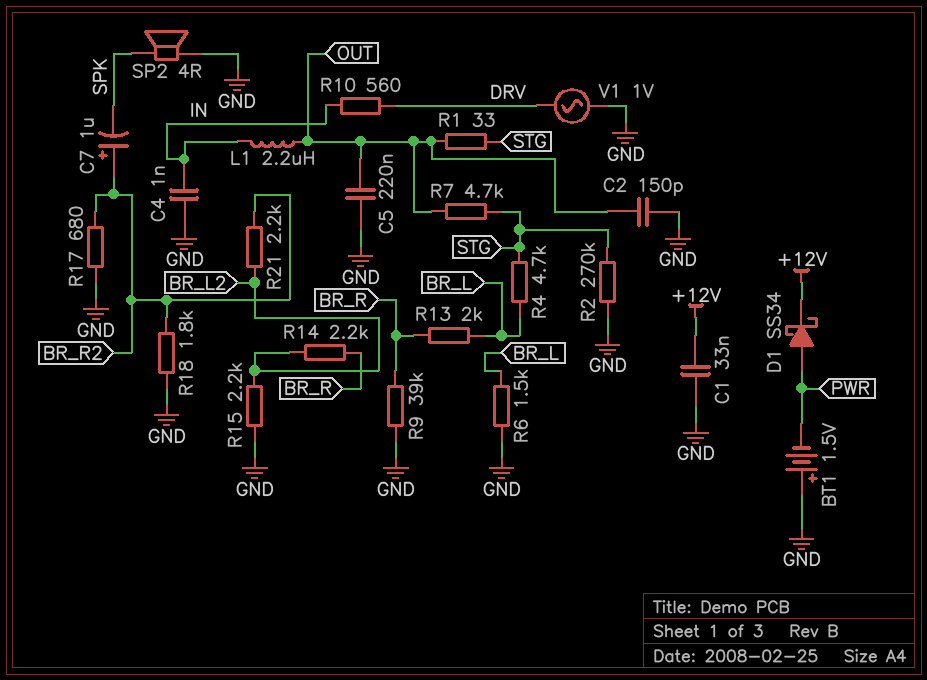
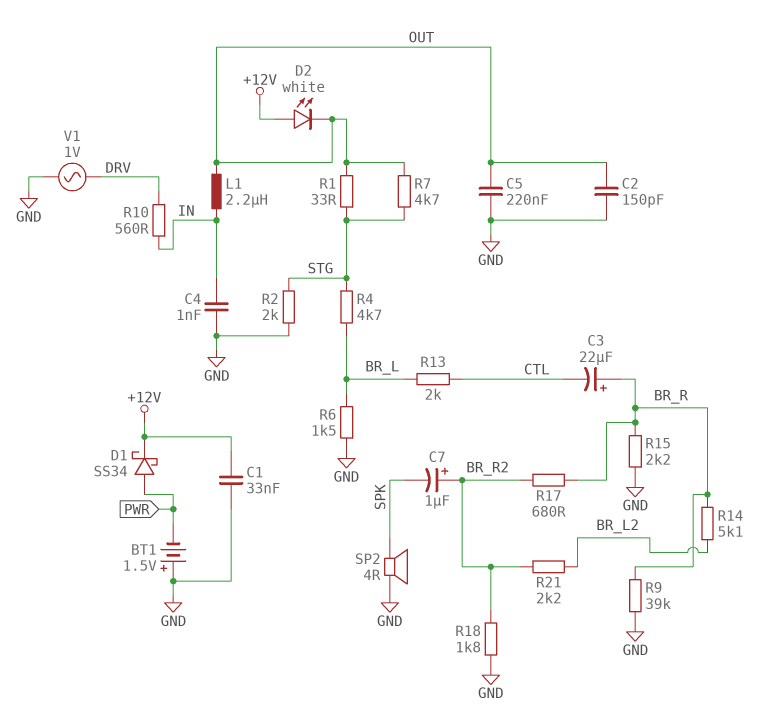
C3: none -> 22uF (plus BR_R, minus CTL)
D2: none -> LED white (A +12V, K OUT)
R2: 270k (GND, STG) -> 2k (GND, STG)
R13: 2k (BR_L, BR_R) -> 2k (BR_L, CTL)
R14: 2.2k (BR_L2, BR_R) -> 5.1k (BR_L2, BR_R)
R15: 2.2k (BR_L2, GND) -> 2.2k (BR_R, GND)
R17: 680 (BR_R2, GND) -> 680 (BR_R, BR_R2)

